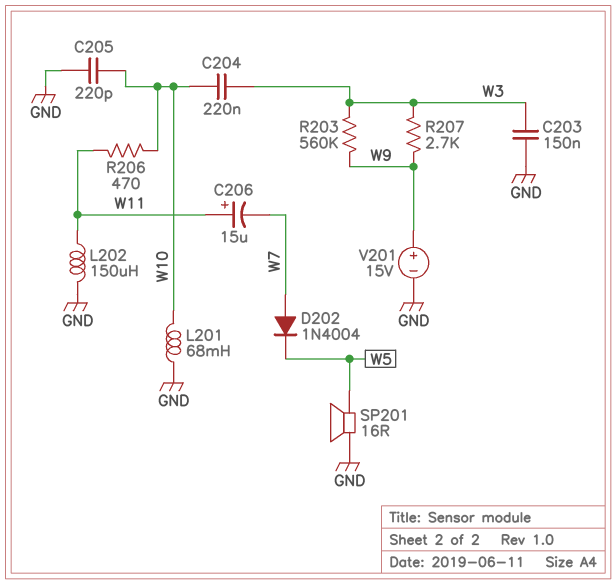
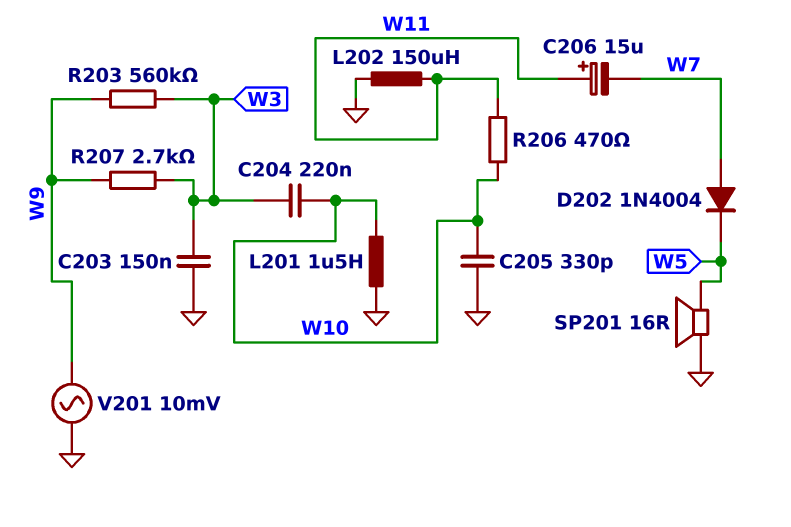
C205: 220pF (GND, W10) -> 330pF (GND, W10)
L201: 68mH (GND, W10) -> 1.5uH (GND, W10)
V201: 15V (plus W9, minus GND) -> AC 10mV (GND, W9)

